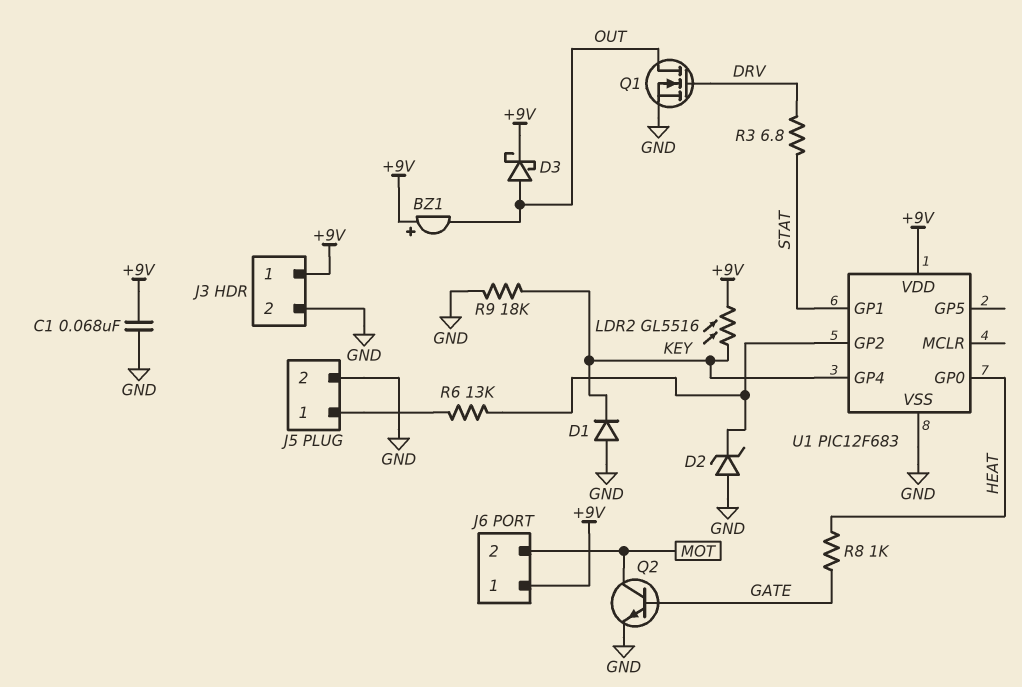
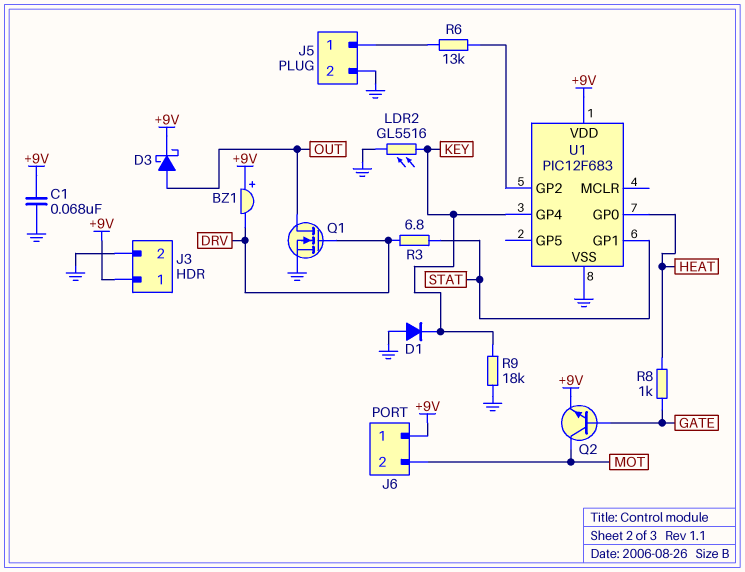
BZ1: buzzer (plus +9V, minus OUT) -> buzzer (plus +9V, minus DRV)
D2: zener (A GND, K U1/GP2) -> none
LDR2: GL5516 (+9V, KEY) -> GL5516 (GND, KEY)
Q2: NPN (B GATE, C MOT, E GND) -> NPN (B GATE, C MOT, E +9V)

